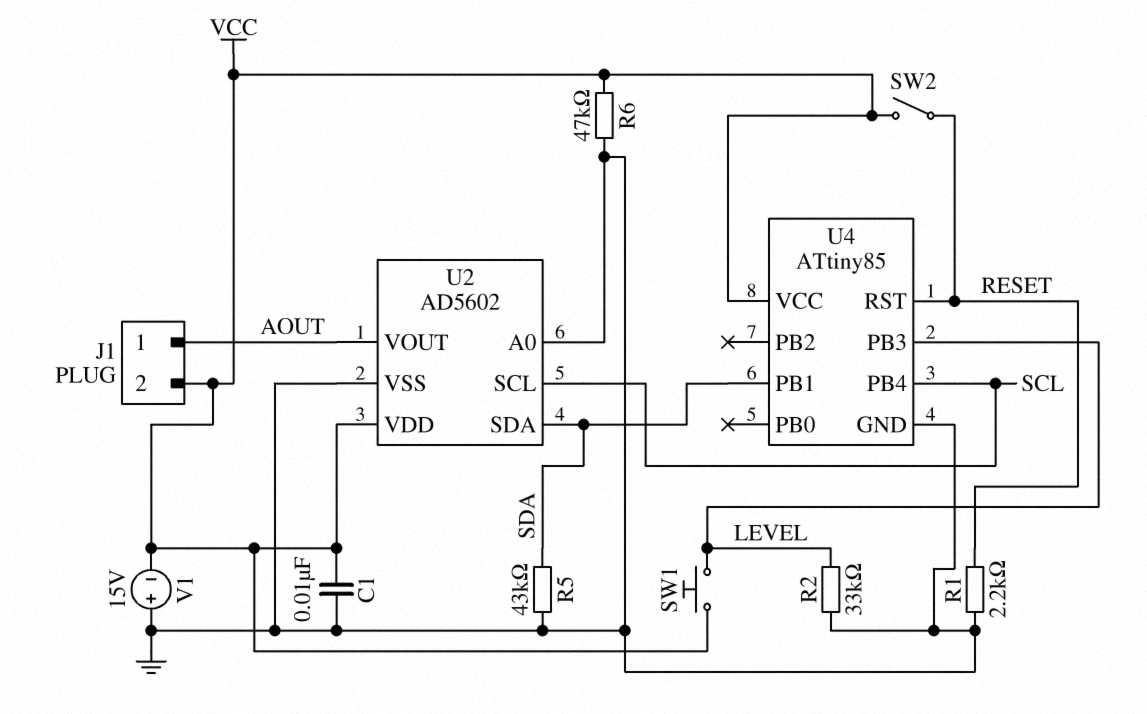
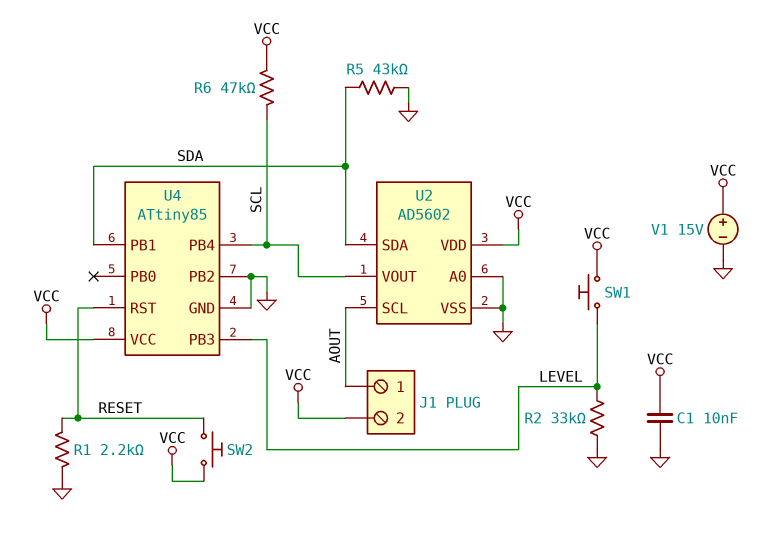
R6: 47k (GND, VCC) -> 47k (SCL, VCC)
SW2: switch (RESET, VCC) -> button (RESET, VCC)
U2 pin SCL: SCL -> AOUT
U2 pin VOUT: AOUT -> SCL
U4 pin PB2: none -> GND
V1: 15V (plus GND, minus VCC) -> 15V (plus VCC, minus GND)

